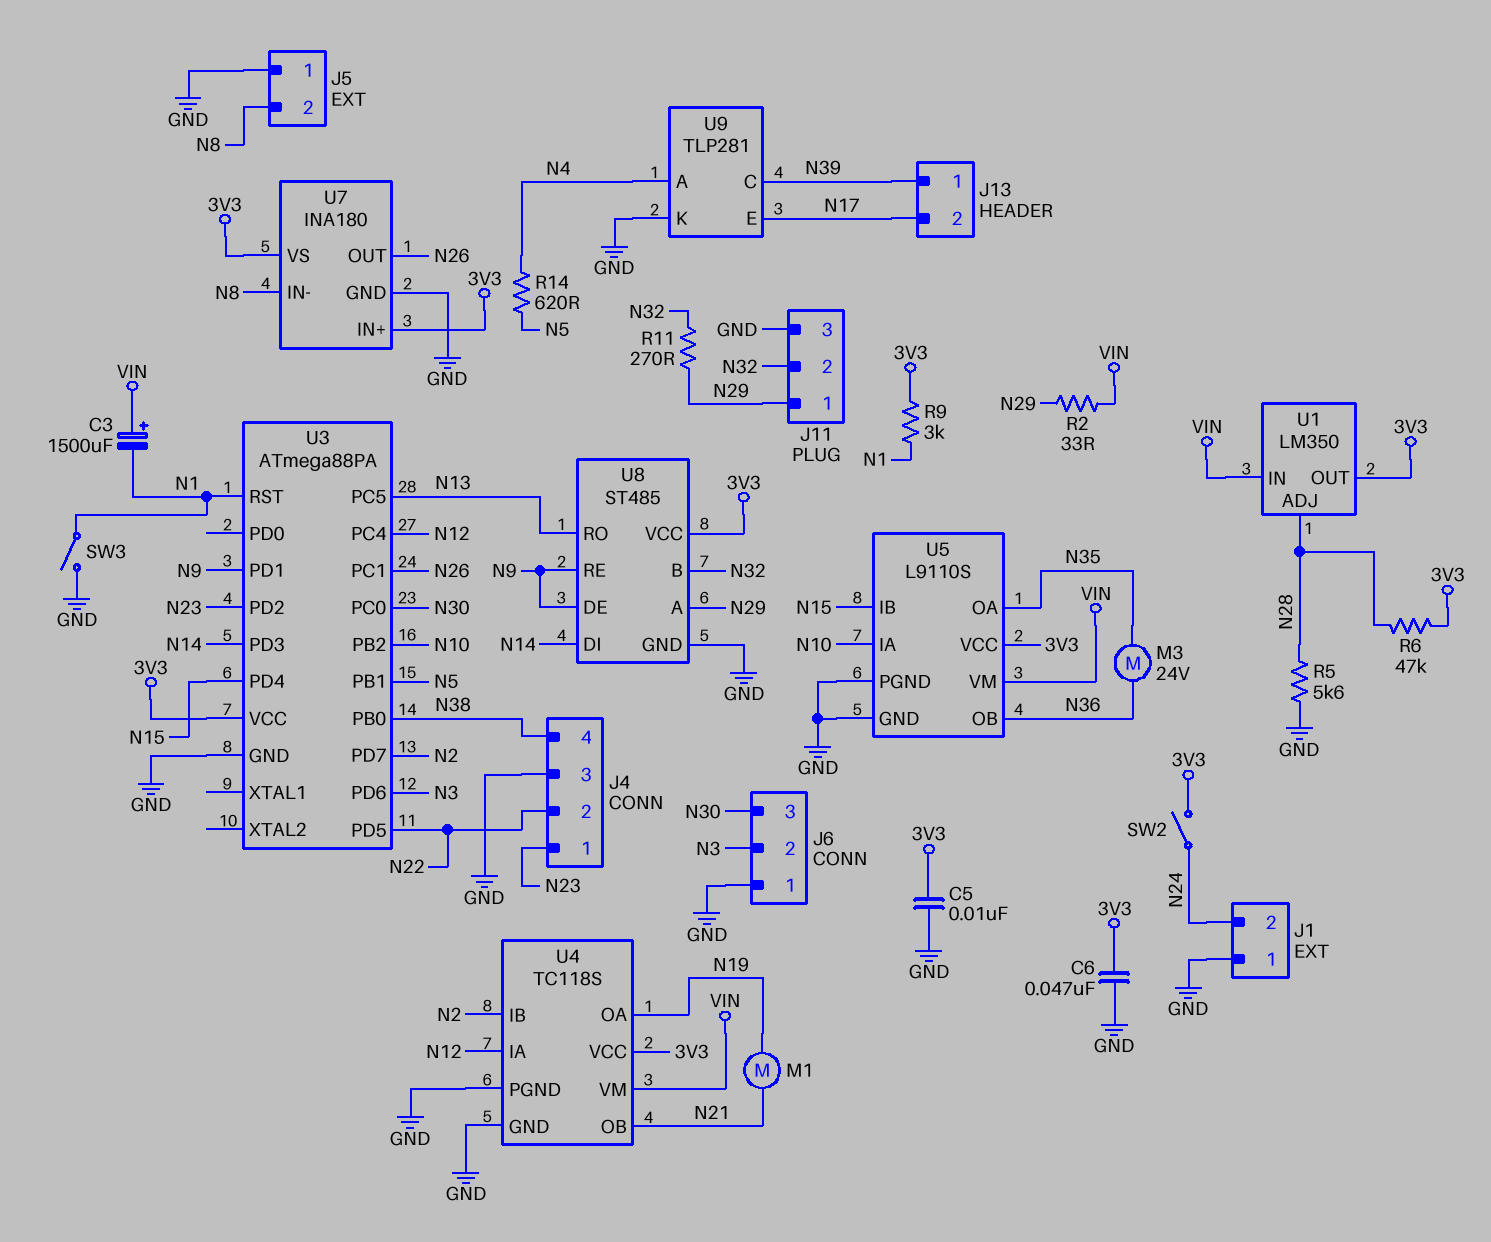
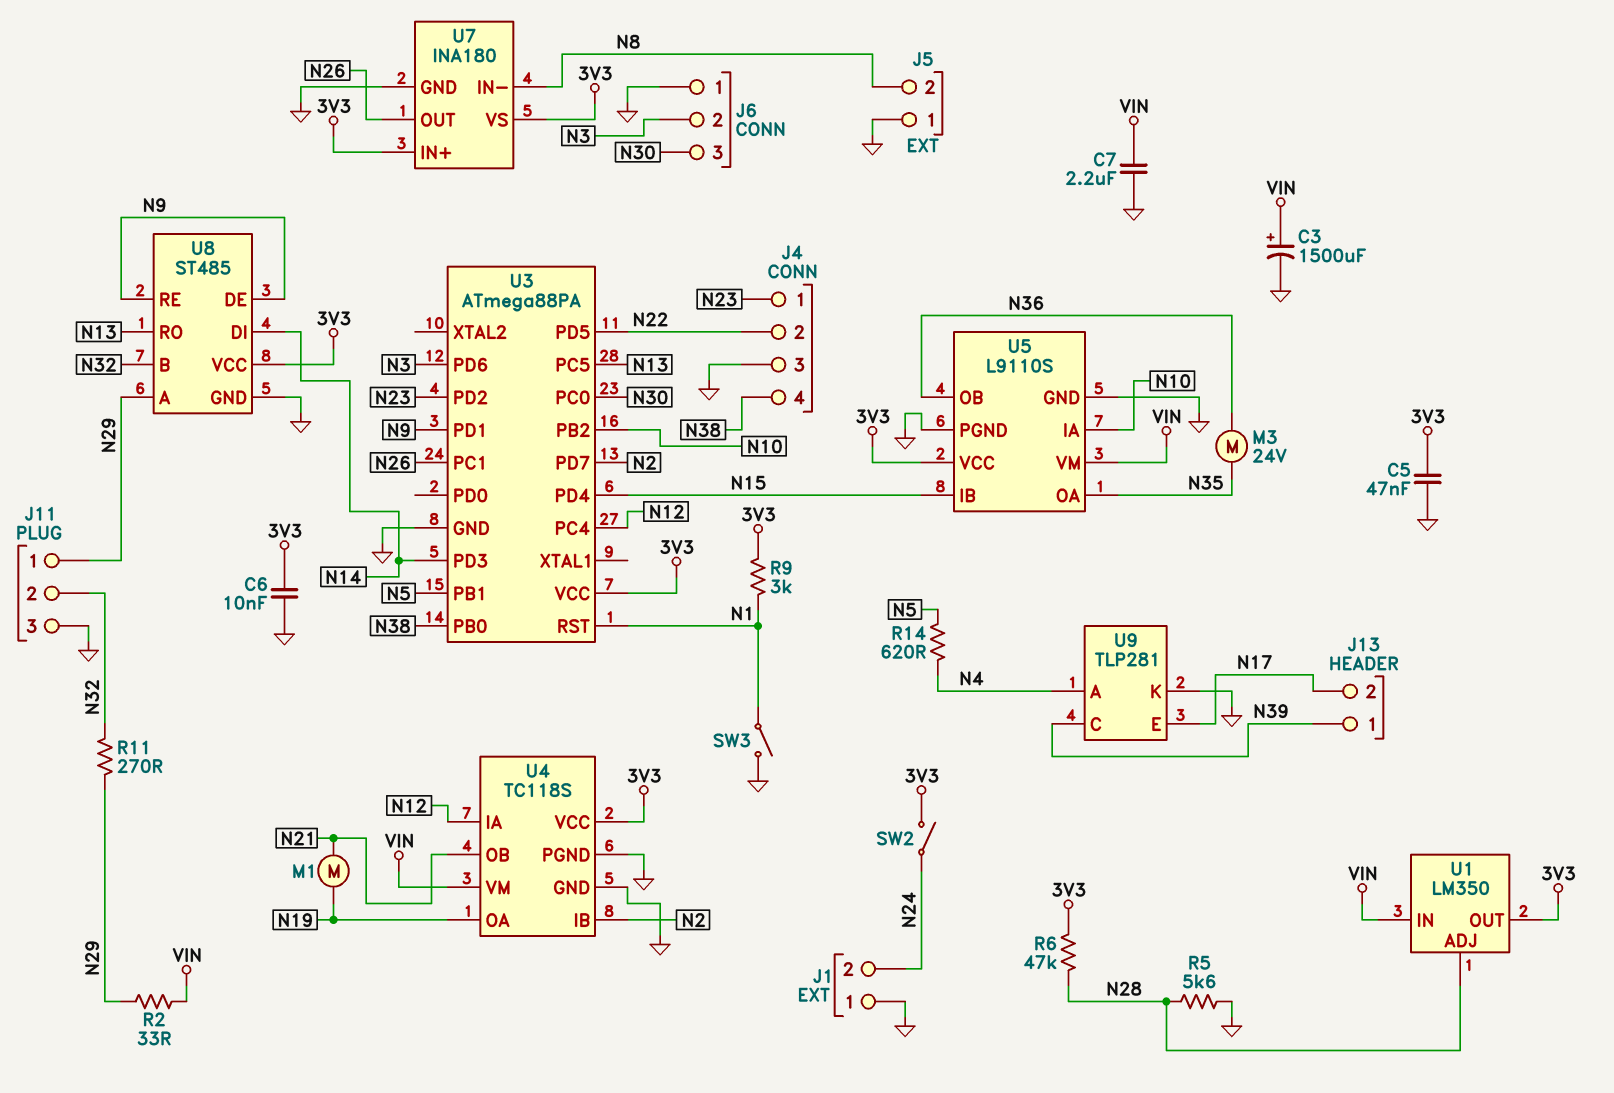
C3: 1500uF (plus VIN, minus N1) -> 1500uF (plus VIN, minus GND)
C5: 10nF (3V3, GND) -> 47nF (3V3, GND)
C6: 47nF (3V3, GND) -> 10nF (3V3, GND)
C7: none -> 2.2uF (GND, VIN)

